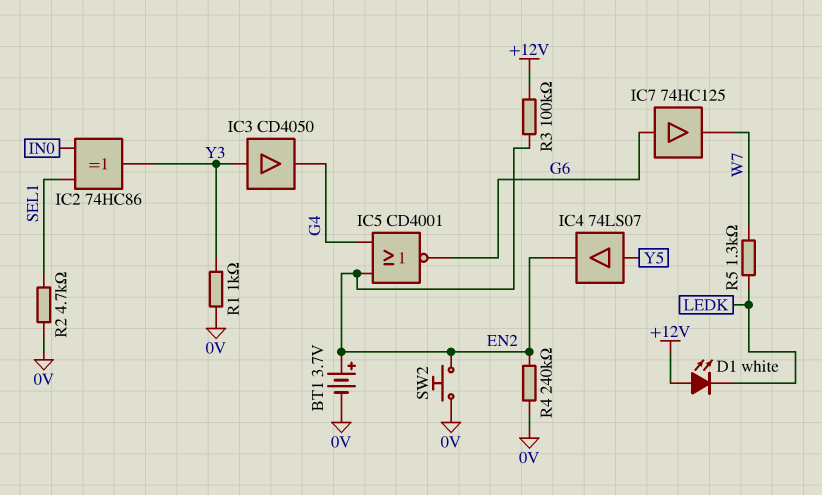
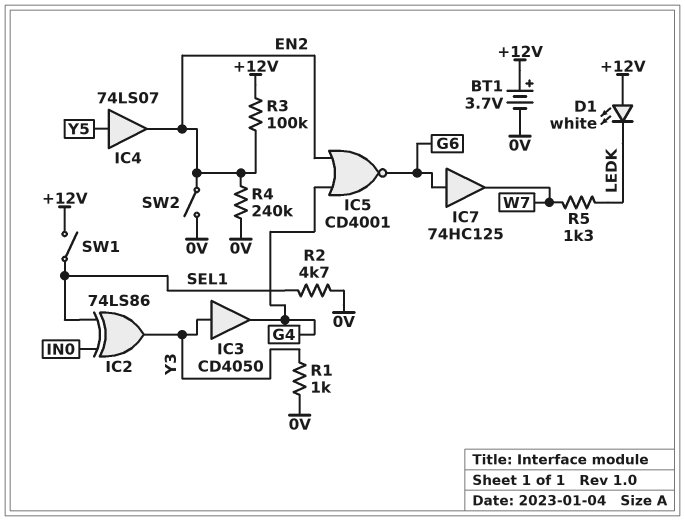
BT1: 3.7V (plus EN2, minus 0V) -> 3.7V (plus +12V, minus 0V)
IC2: XOR 74HC86 (in IN0, in SEL1, out Y3) -> XOR 74LS86 (in IN0, in SEL1, out Y3)
SW1: none -> switch (+12V, SEL1)
SW2: button (0V, EN2) -> switch (0V, EN2)

